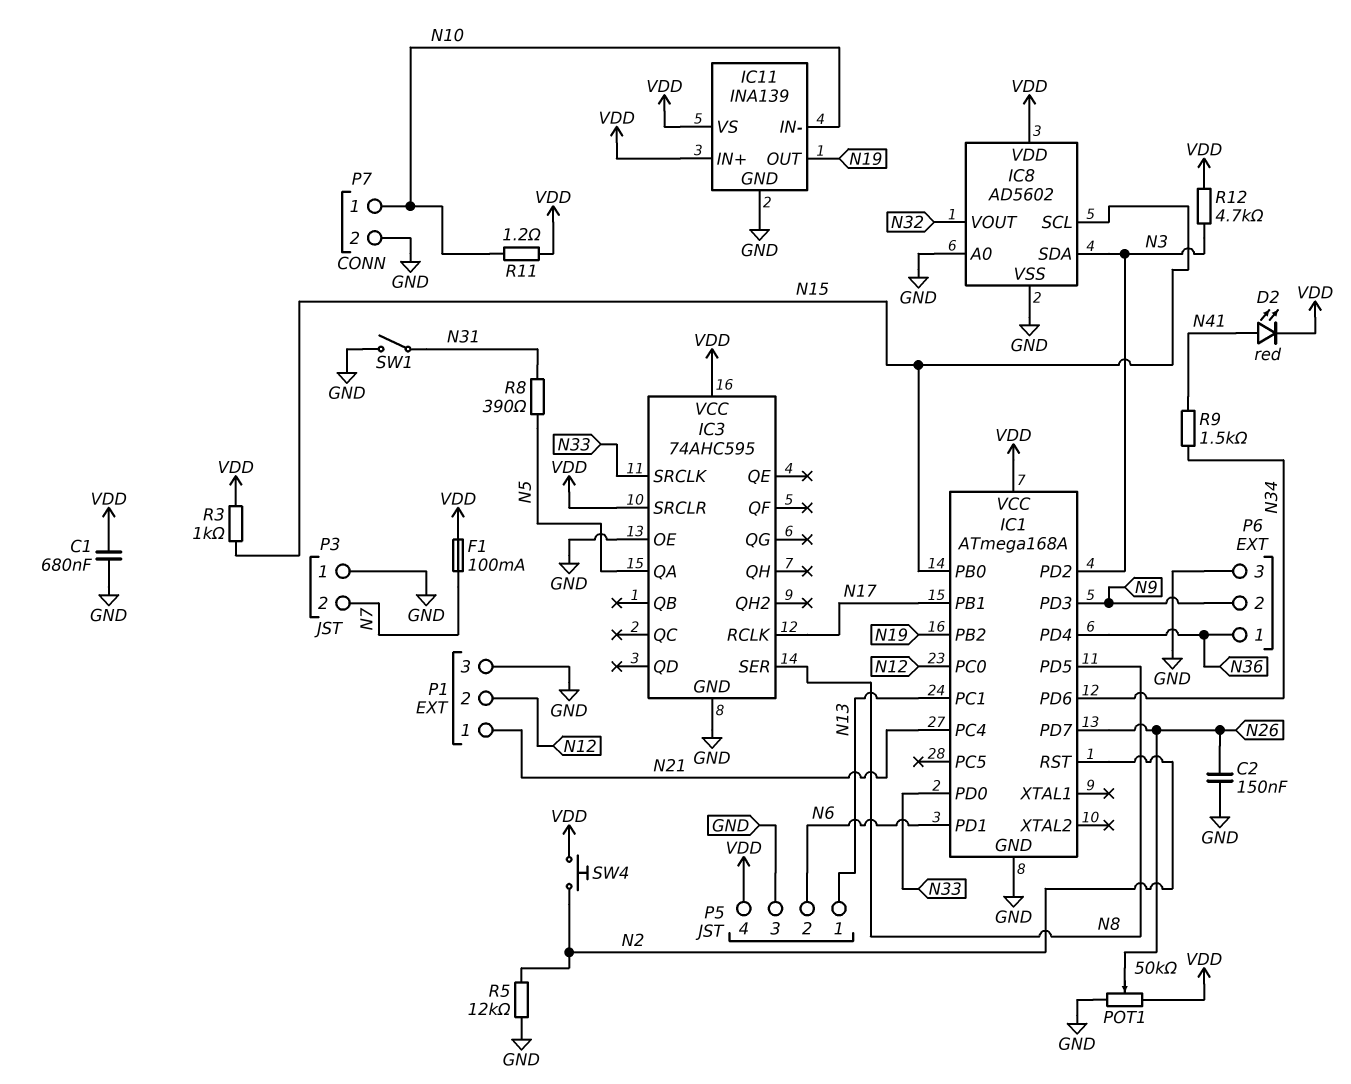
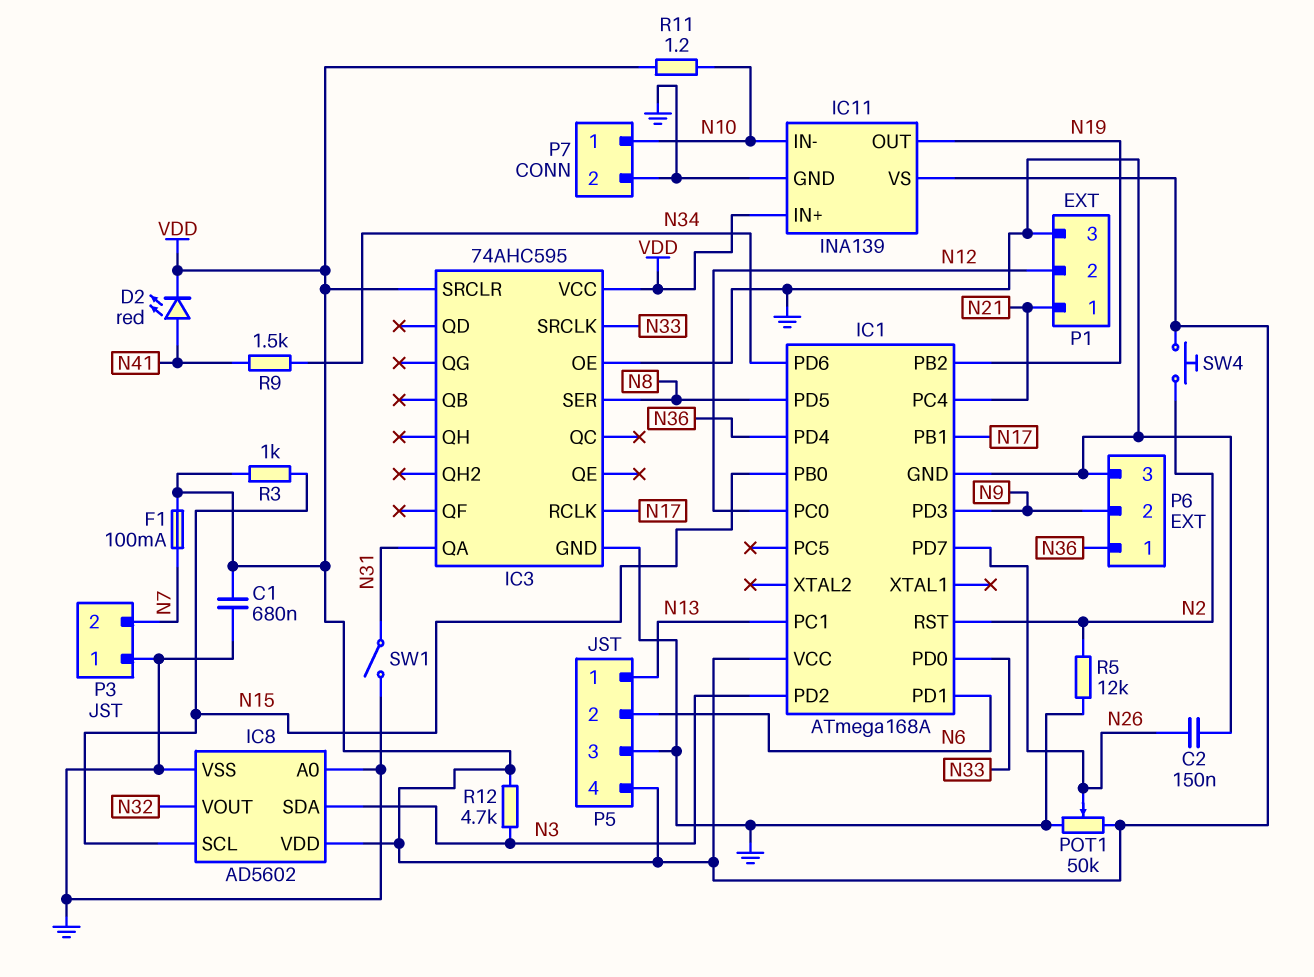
IC3 pin QA: N5 -> N31
R8: 390 (N5, N31) -> none

